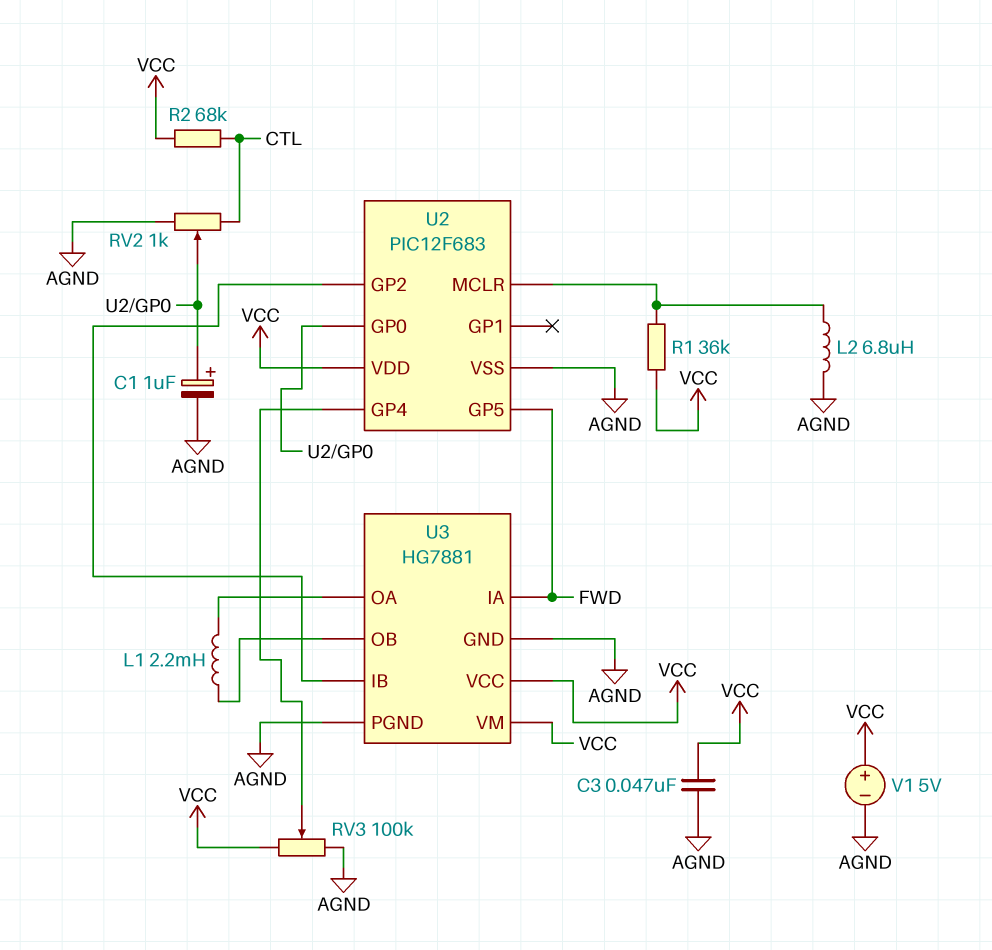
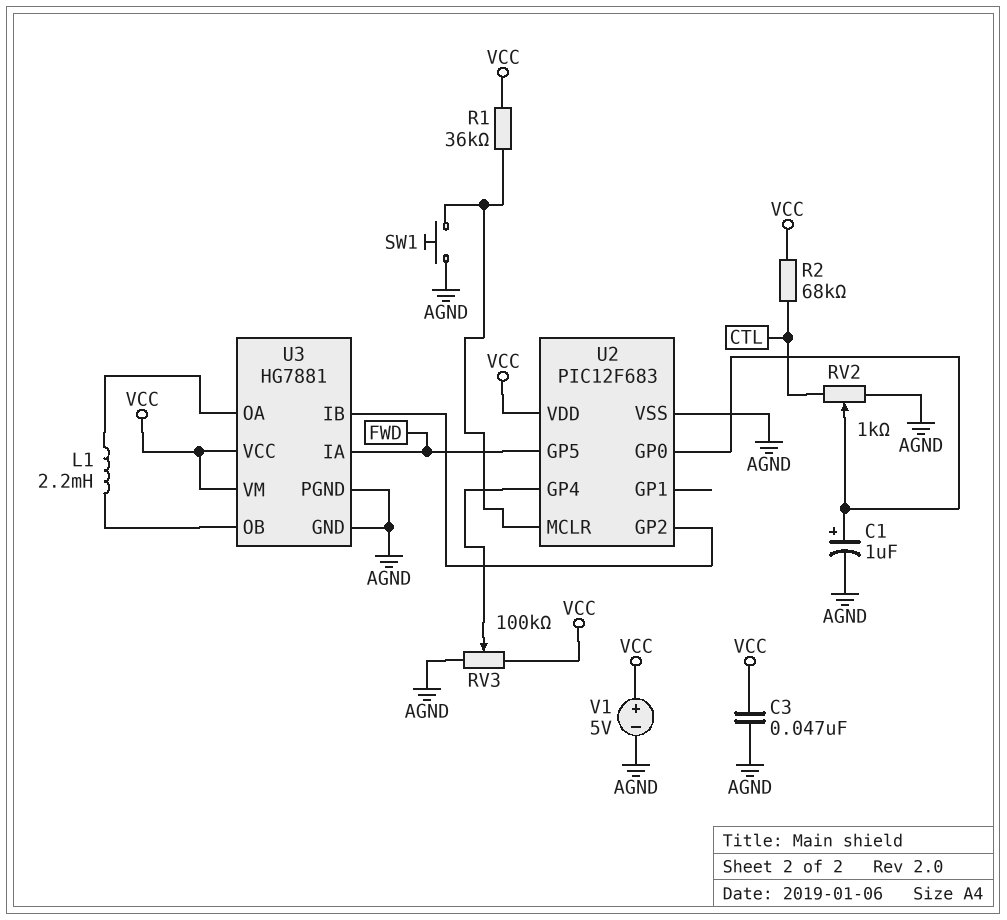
L2: 6.8uH (AGND, U2/MCLR) -> none
SW1: none -> button (AGND, U2/MCLR)

